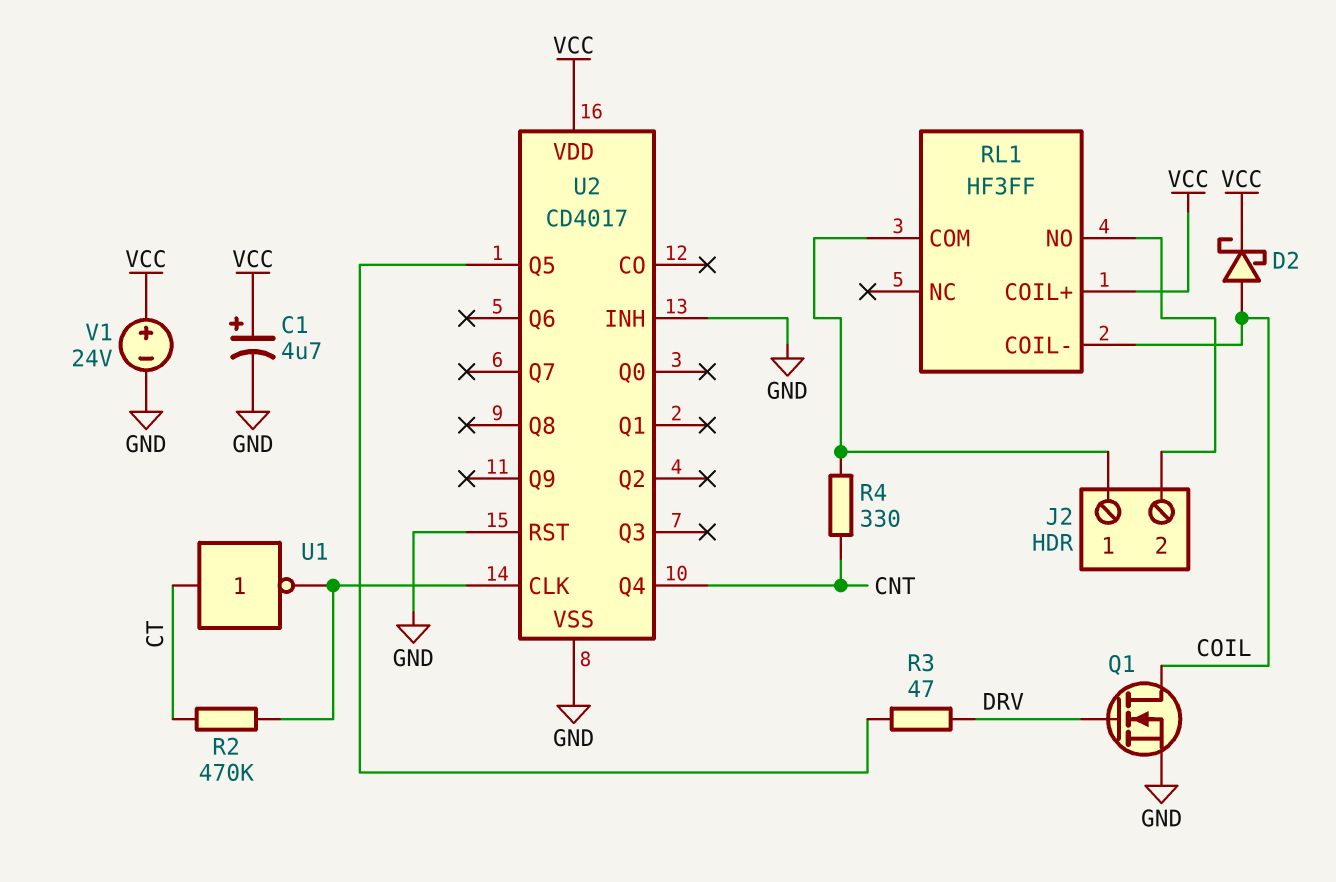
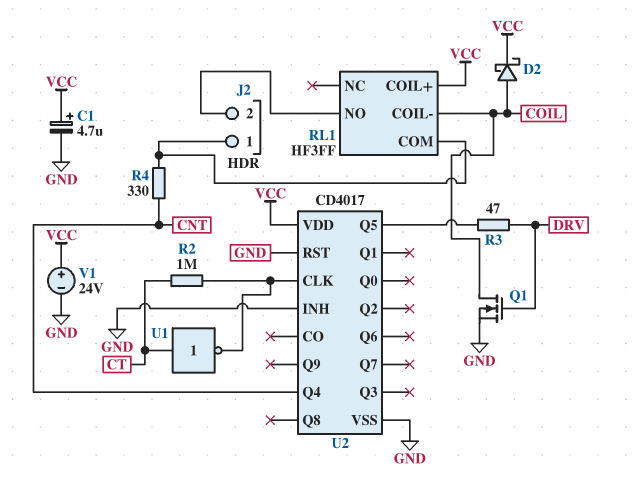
R2: 470k (CT, U2/CLK) -> 1M (CT, U2/CLK)

